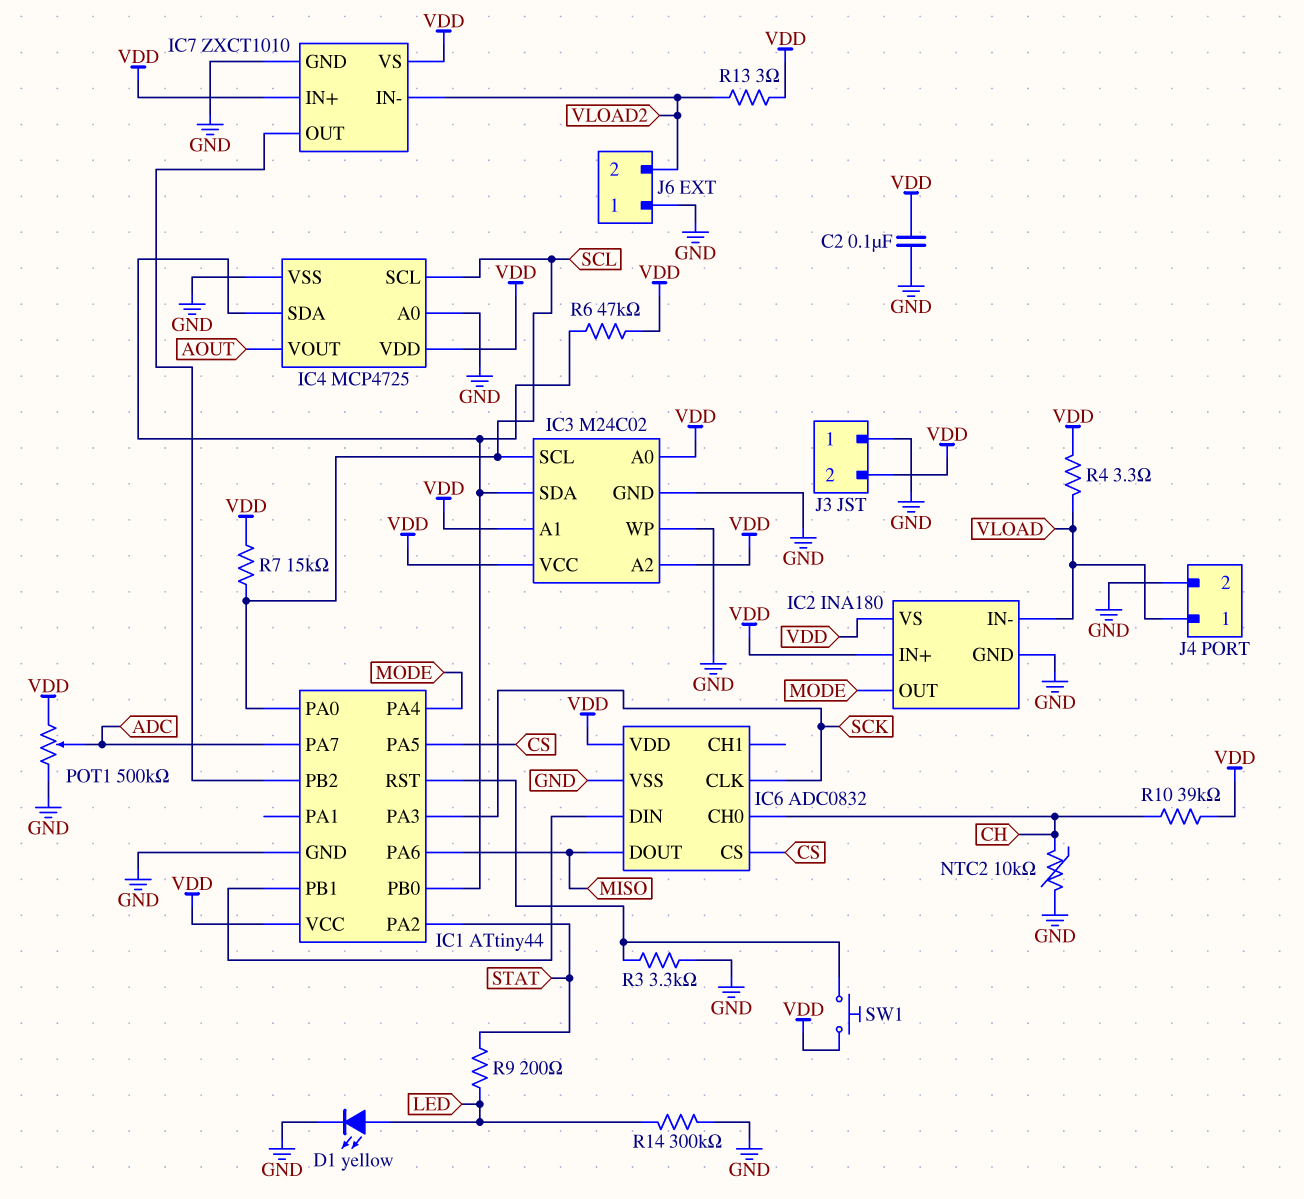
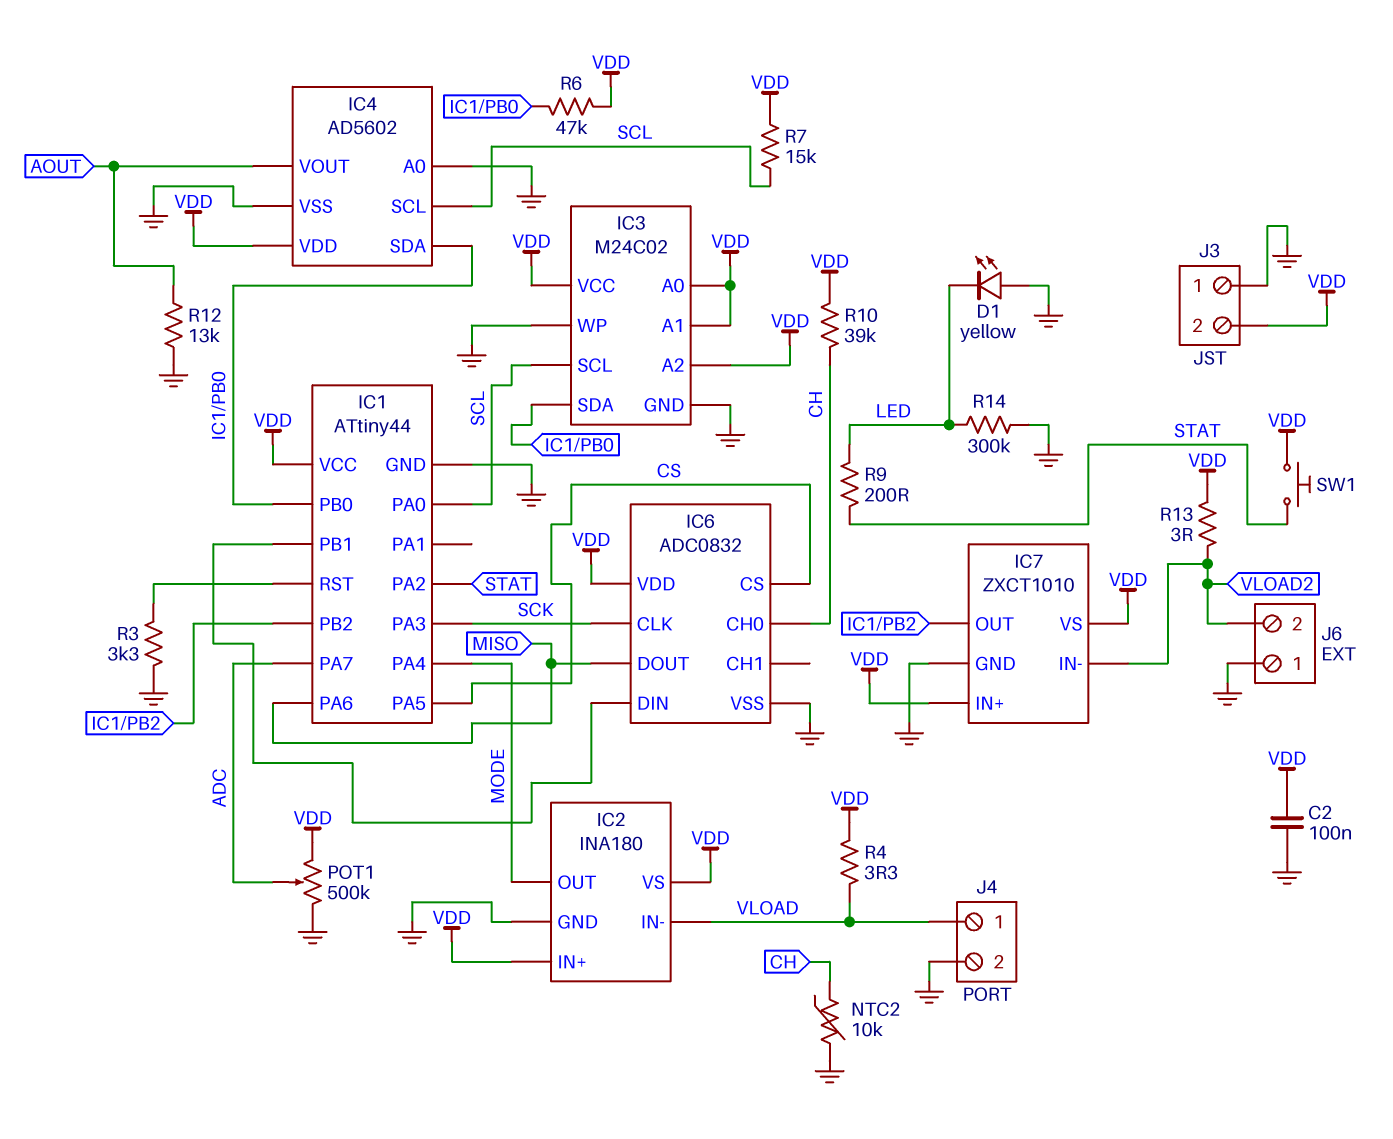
D1: LED yellow (A LED, K GND) -> LED yellow (A GND, K LED)
IC4: MCP4725 -> AD5602
R12: none -> 13k (AOUT, GND)
SW1: button (IC1/RST, VDD) -> button (STAT, VDD)

